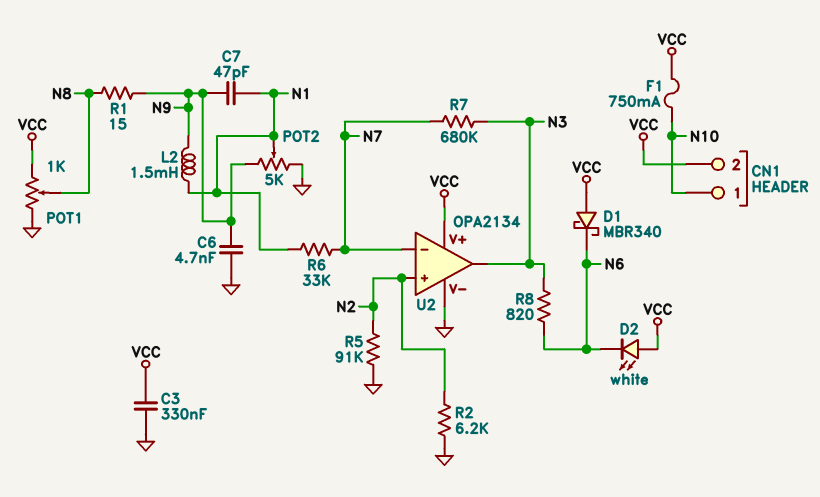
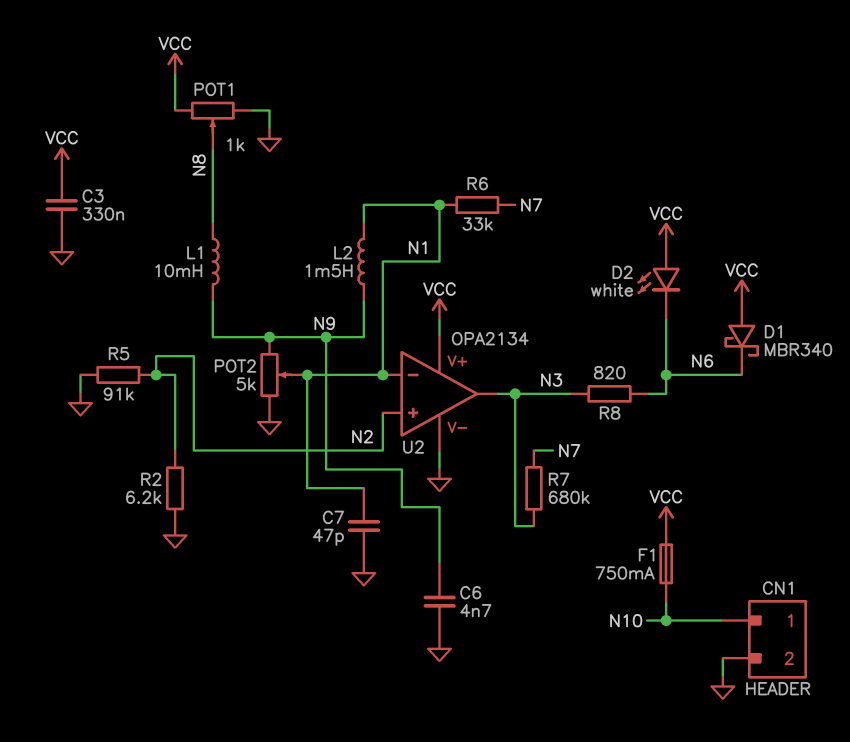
C7: 47pF (N1, N9) -> 47pF (GND, N1)
CN1 pin 2: VCC -> GND
L1: none -> 10mH (N8, N9)
R1: 15 (N8, N9) -> none
U2 pin in-: N7 -> N1

